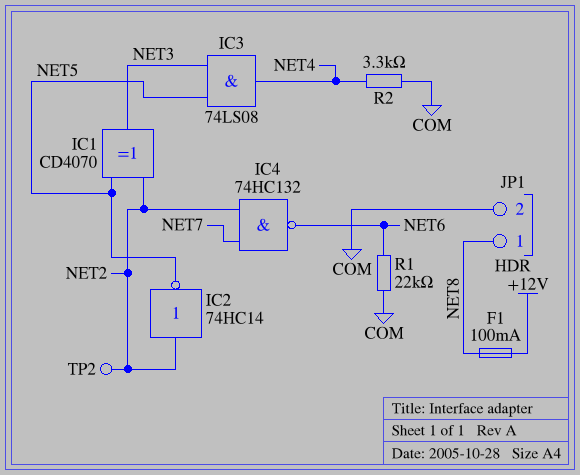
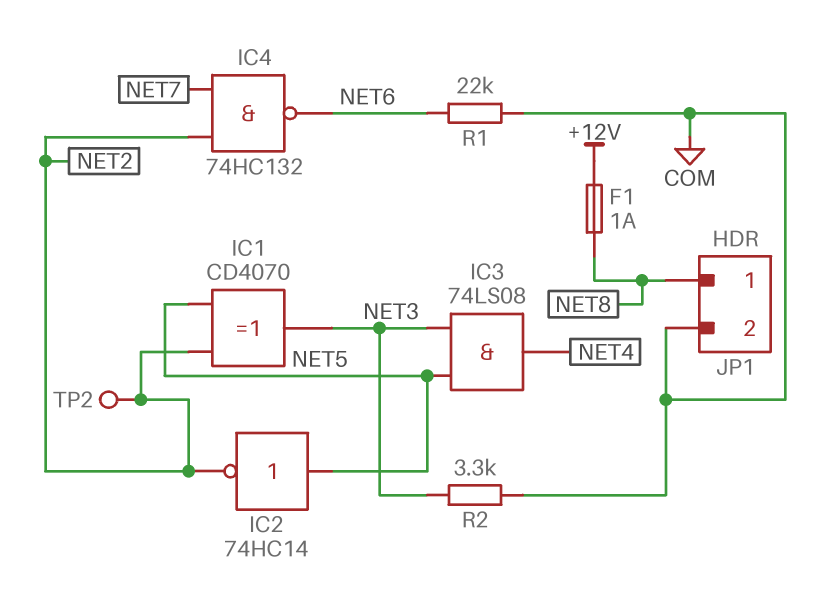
F1: 100mA (+12V, NET8) -> 1A (+12V, NET8)
IC2: NOT 74HC14 (in NET2, out NET5) -> NOT 74HC14 (in NET5, out NET2)
R2: 3.3k (COM, NET4) -> 3.3k (COM, NET3)

